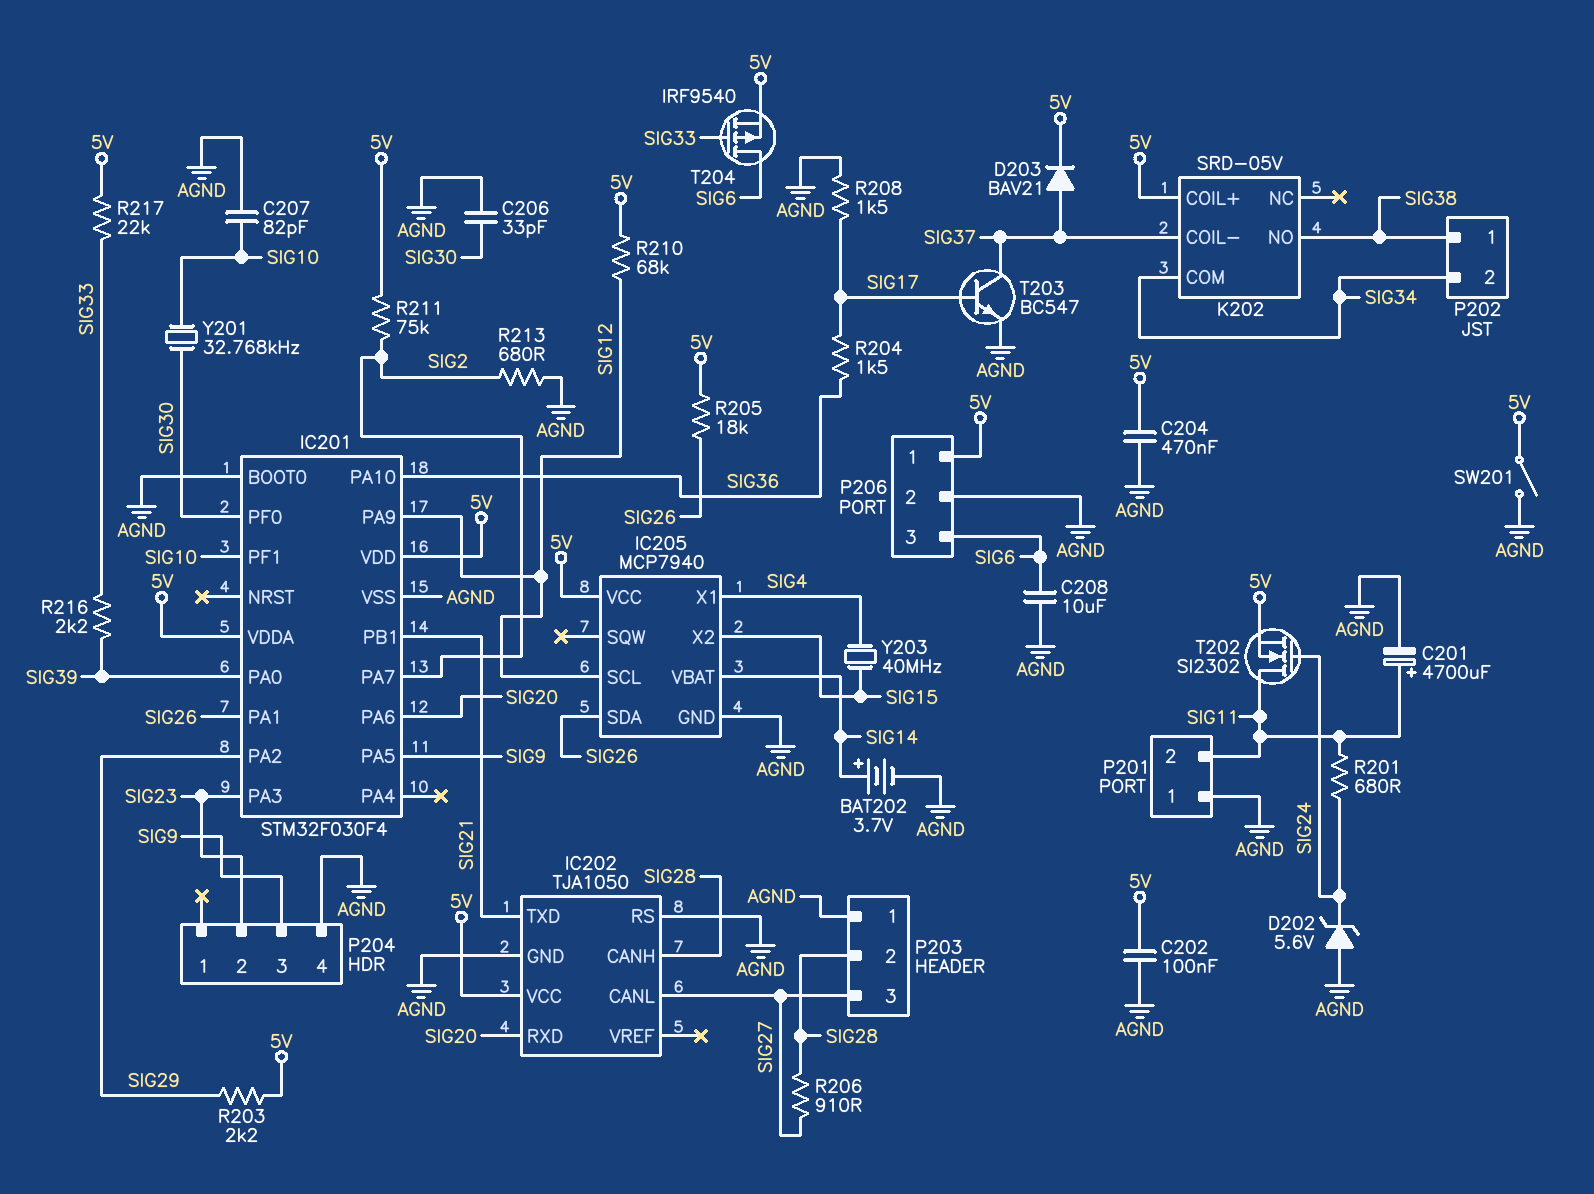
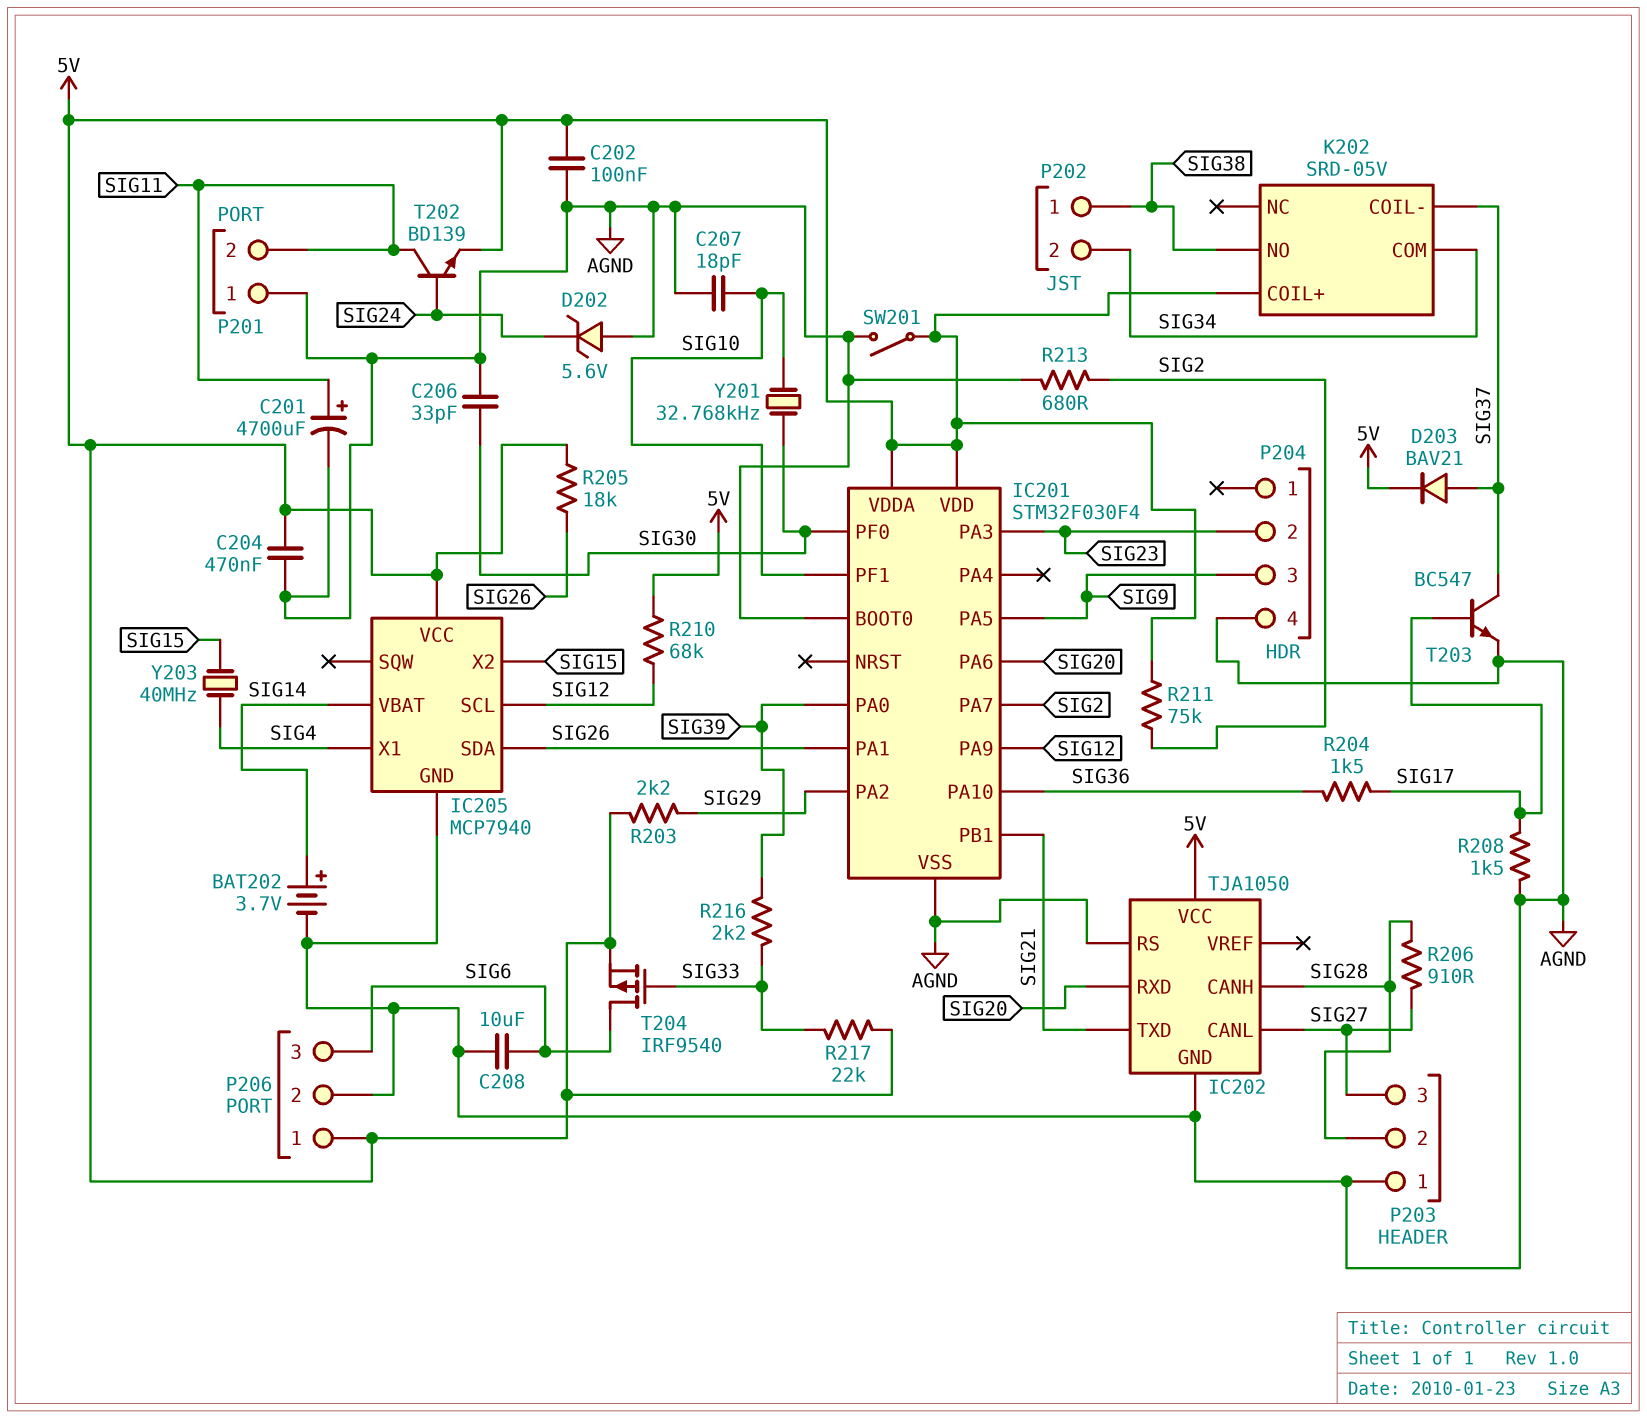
C207: 82pF (AGND, SIG10) -> 18pF (AGND, SIG10)
R201: 680 (SIG11, SIG24) -> none
T202: NMOS SI2302 (G SIG24, D SIG11, S 5V) -> NPN BD139 (B SIG24, C SIG11, E 5V)

